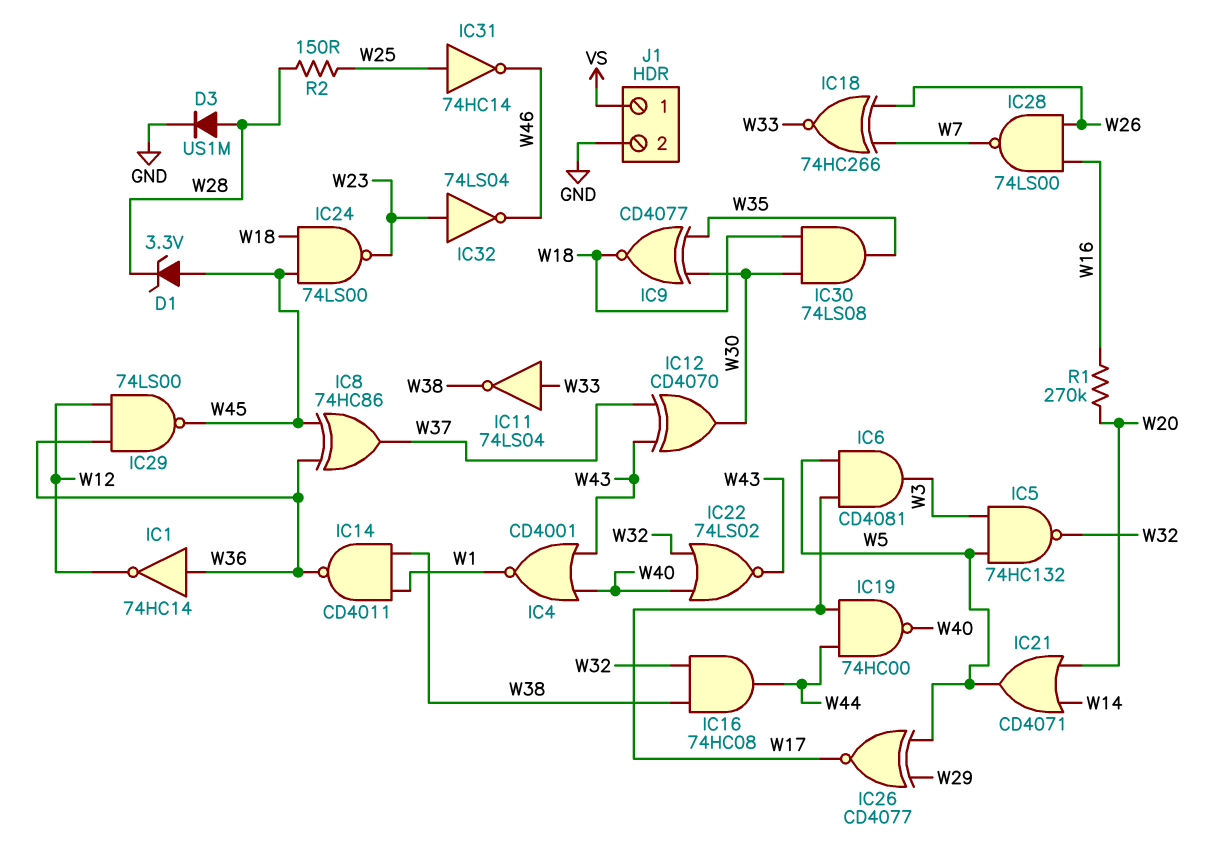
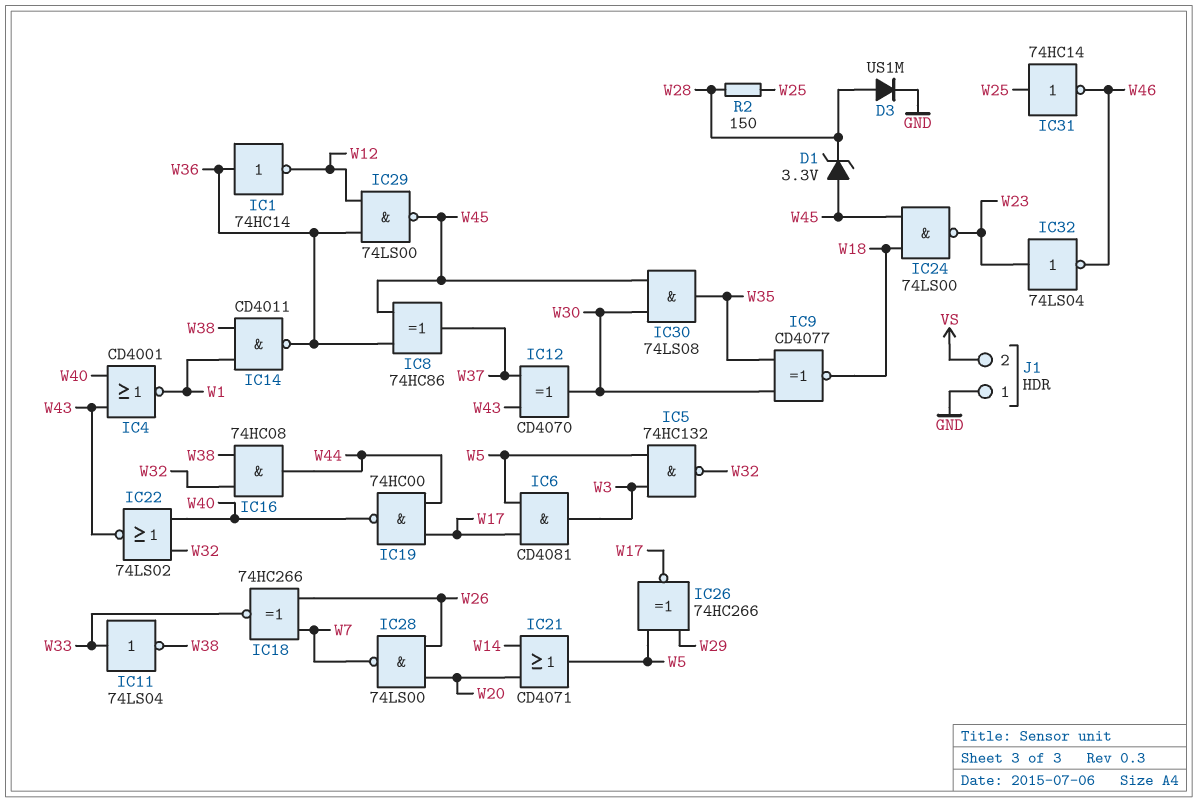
IC26: XNOR CD4077 (in W5, in W29, out W17) -> XNOR 74HC266 (in W5, in W29, out W17)
IC28: NAND 74LS00 (in W16, in W26, out W7) -> NAND 74LS00 (in W20, in W26, out W7)
IC30: AND 74LS08 (in W18, in W30, out W35) -> AND 74LS08 (in W30, in W45, out W35)
J1 pin 1: VS -> GND
J1 pin 2: GND -> VS
R1: 270k (W16, W20) -> none

